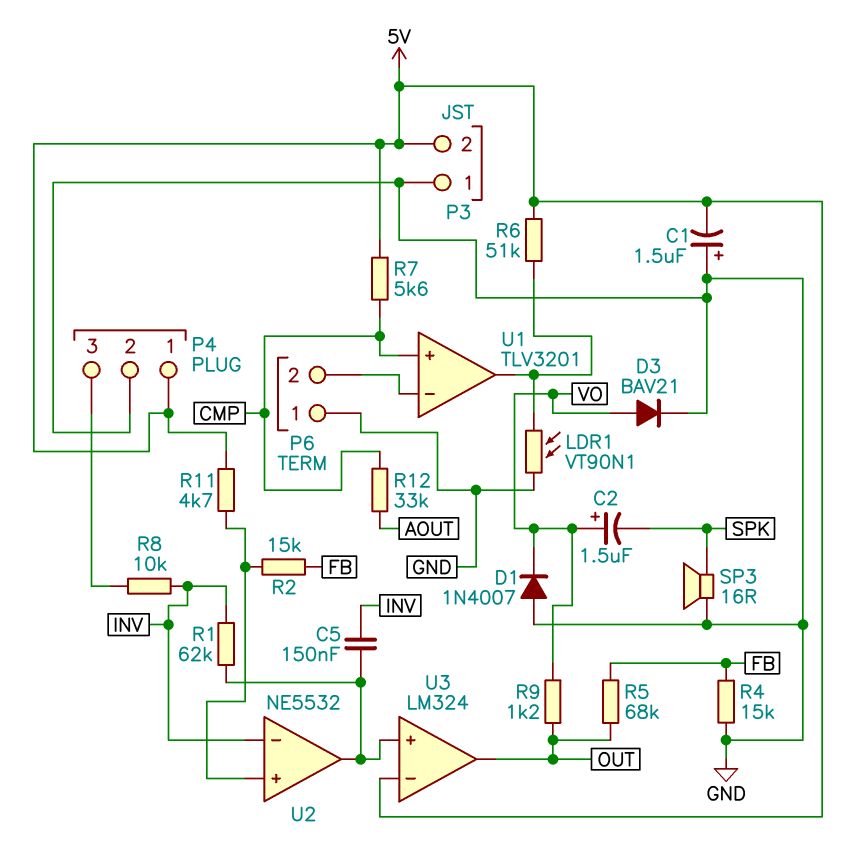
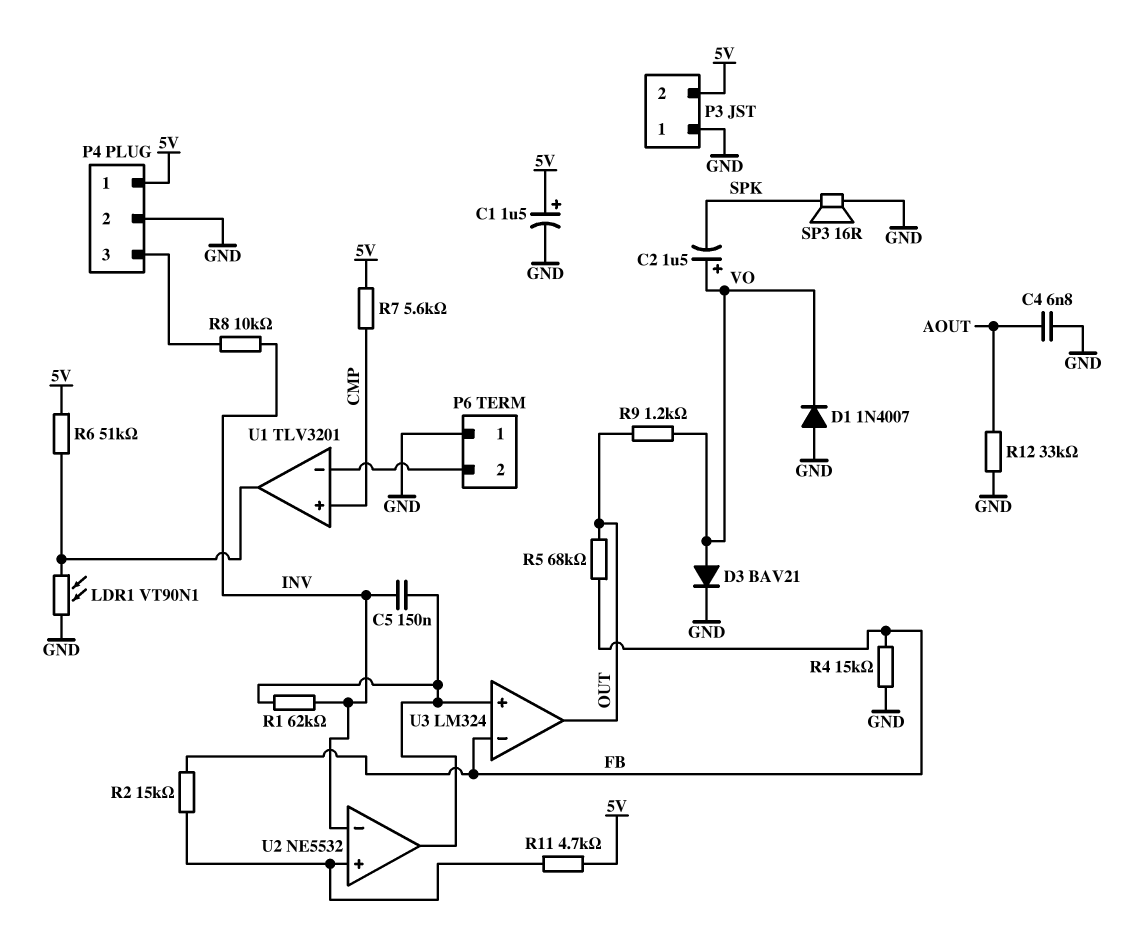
C1: 1.5uF (plus GND, minus 5V) -> 1.5uF (plus 5V, minus GND)
C4: none -> 6.8nF (AOUT, GND)
R12: 33k (AOUT, CMP) -> 33k (AOUT, GND)
U3 pin in-: 5V -> FB

